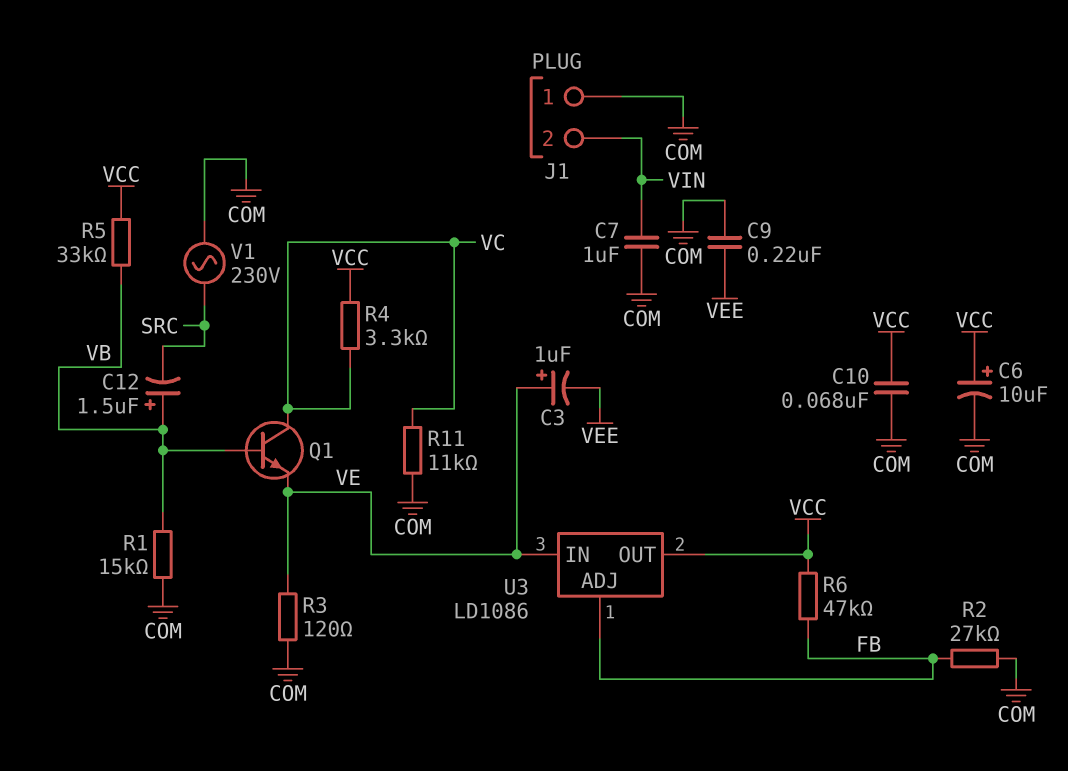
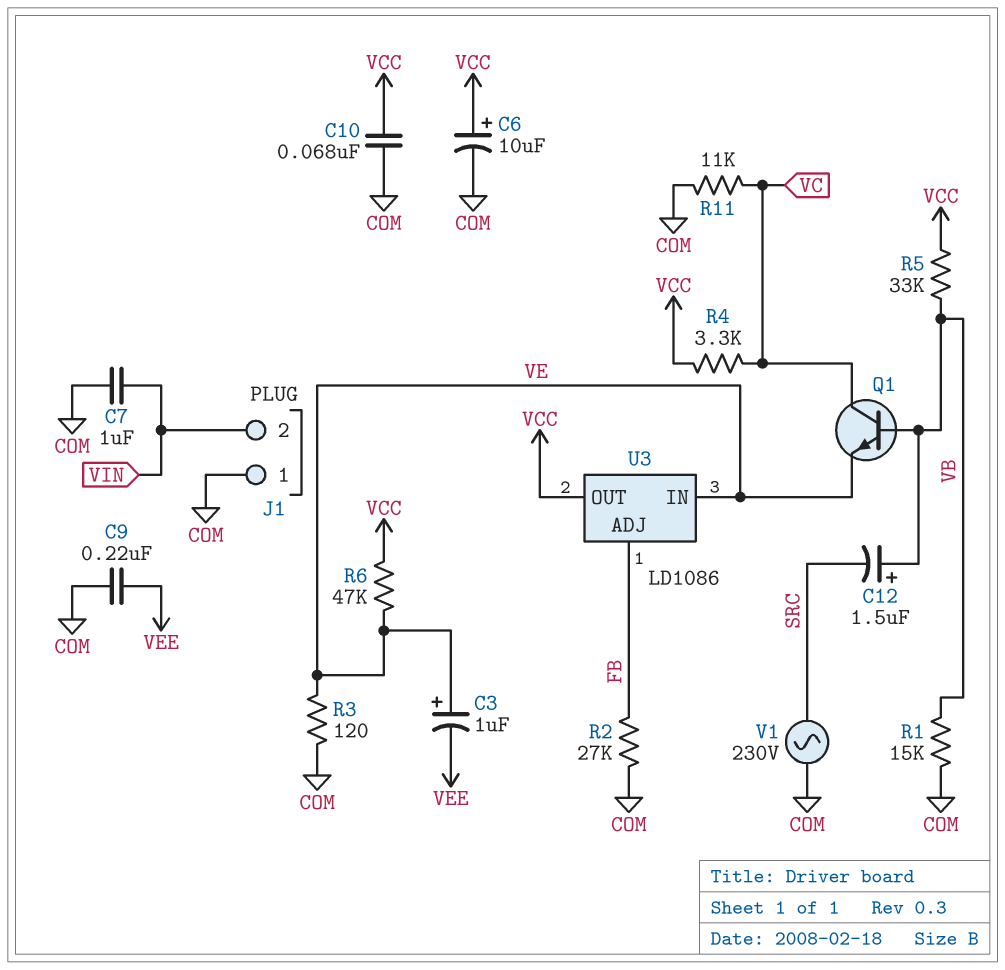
R6: 47k (FB, VCC) -> 47k (VCC, VE)

